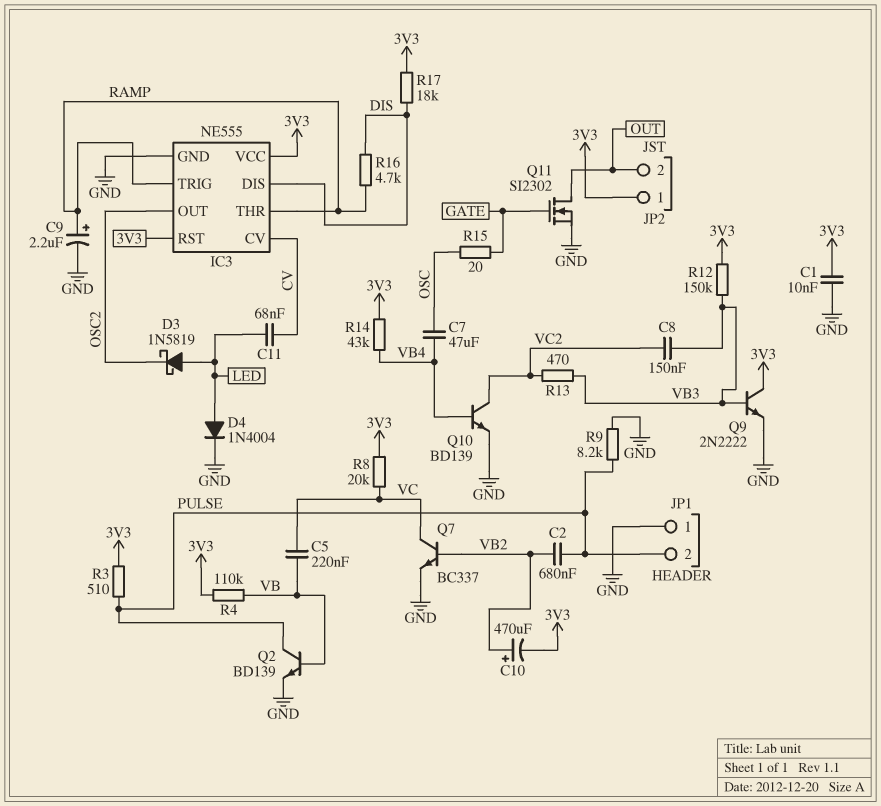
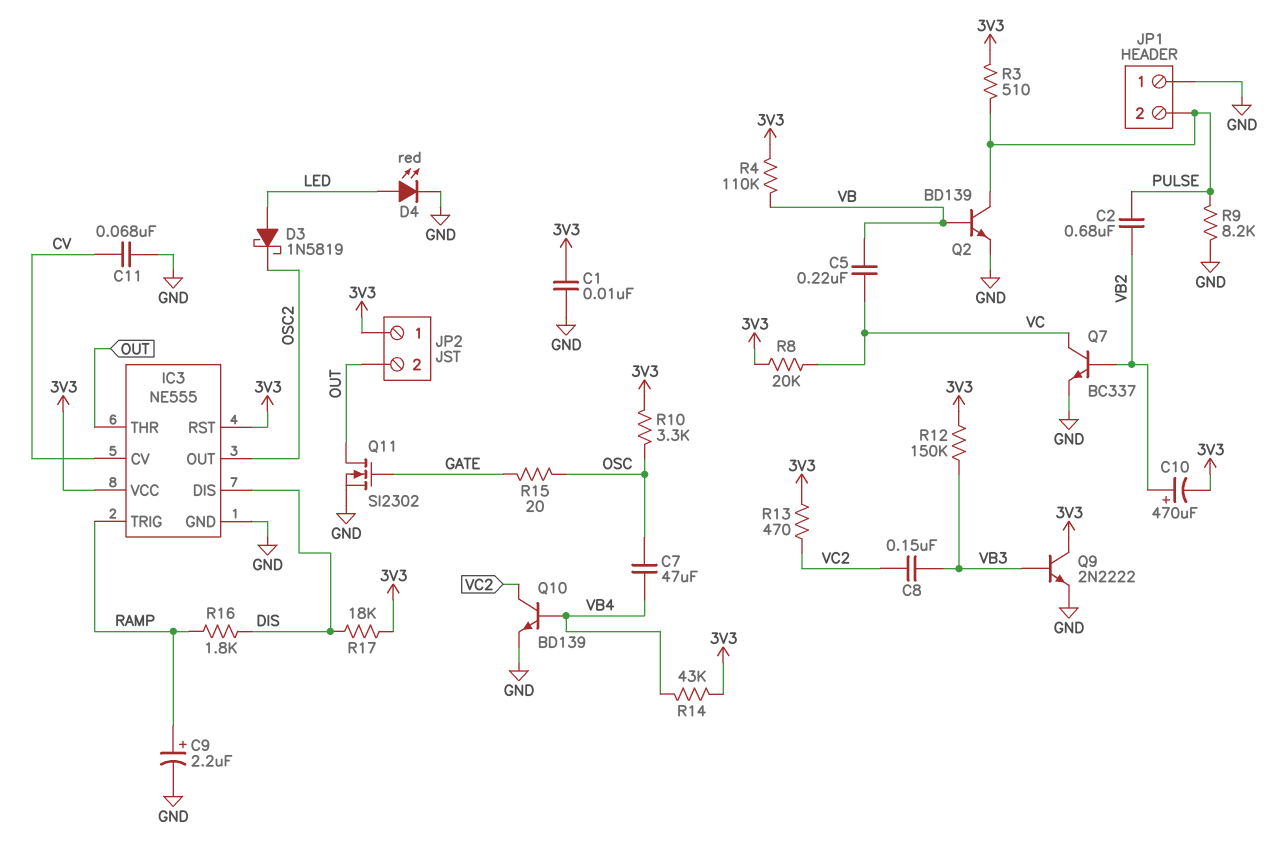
C11: 68nF (CV, LED) -> 68nF (CV, GND)
D4: diode 1N4004 (A LED, K GND) -> LED red (A LED, K GND)
IC3 pin THR: RAMP -> OUT
R10: none -> 3.3k (3V3, OSC)
R13: 470 (VB3, VC2) -> 470 (3V3, VC2)
R16: 4.7k (DIS, RAMP) -> 1.8k (DIS, RAMP)

